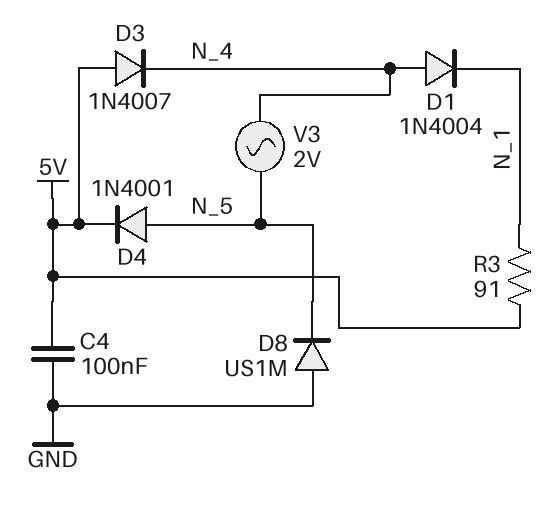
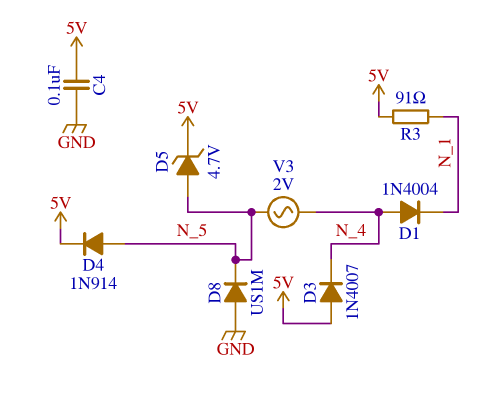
D4: diode 1N4001 (A N_5, K 5V) -> diode 1N914 (A N_5, K 5V)
D5: none -> zener 4.7V (A N_5, K 5V)

